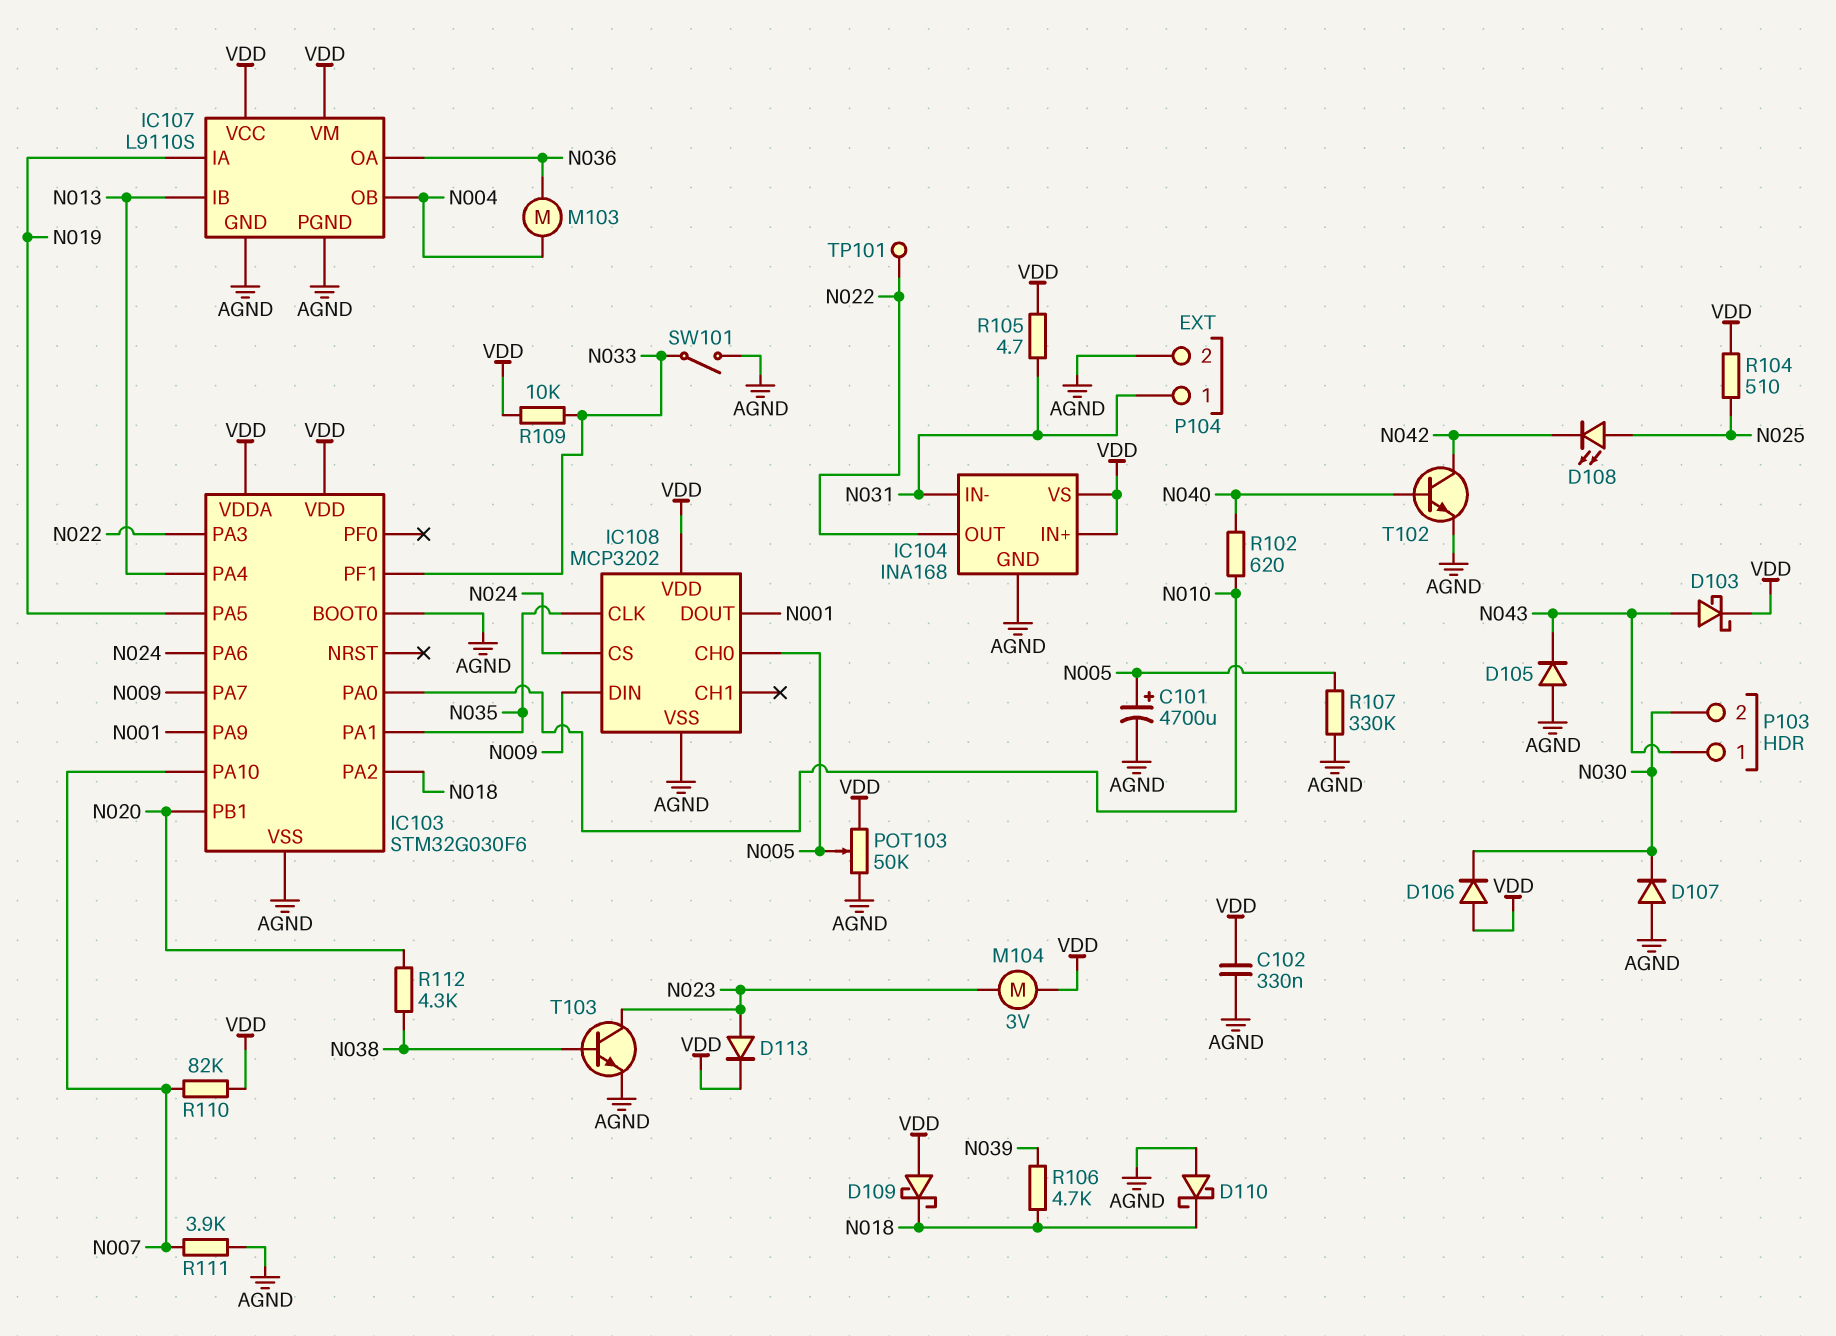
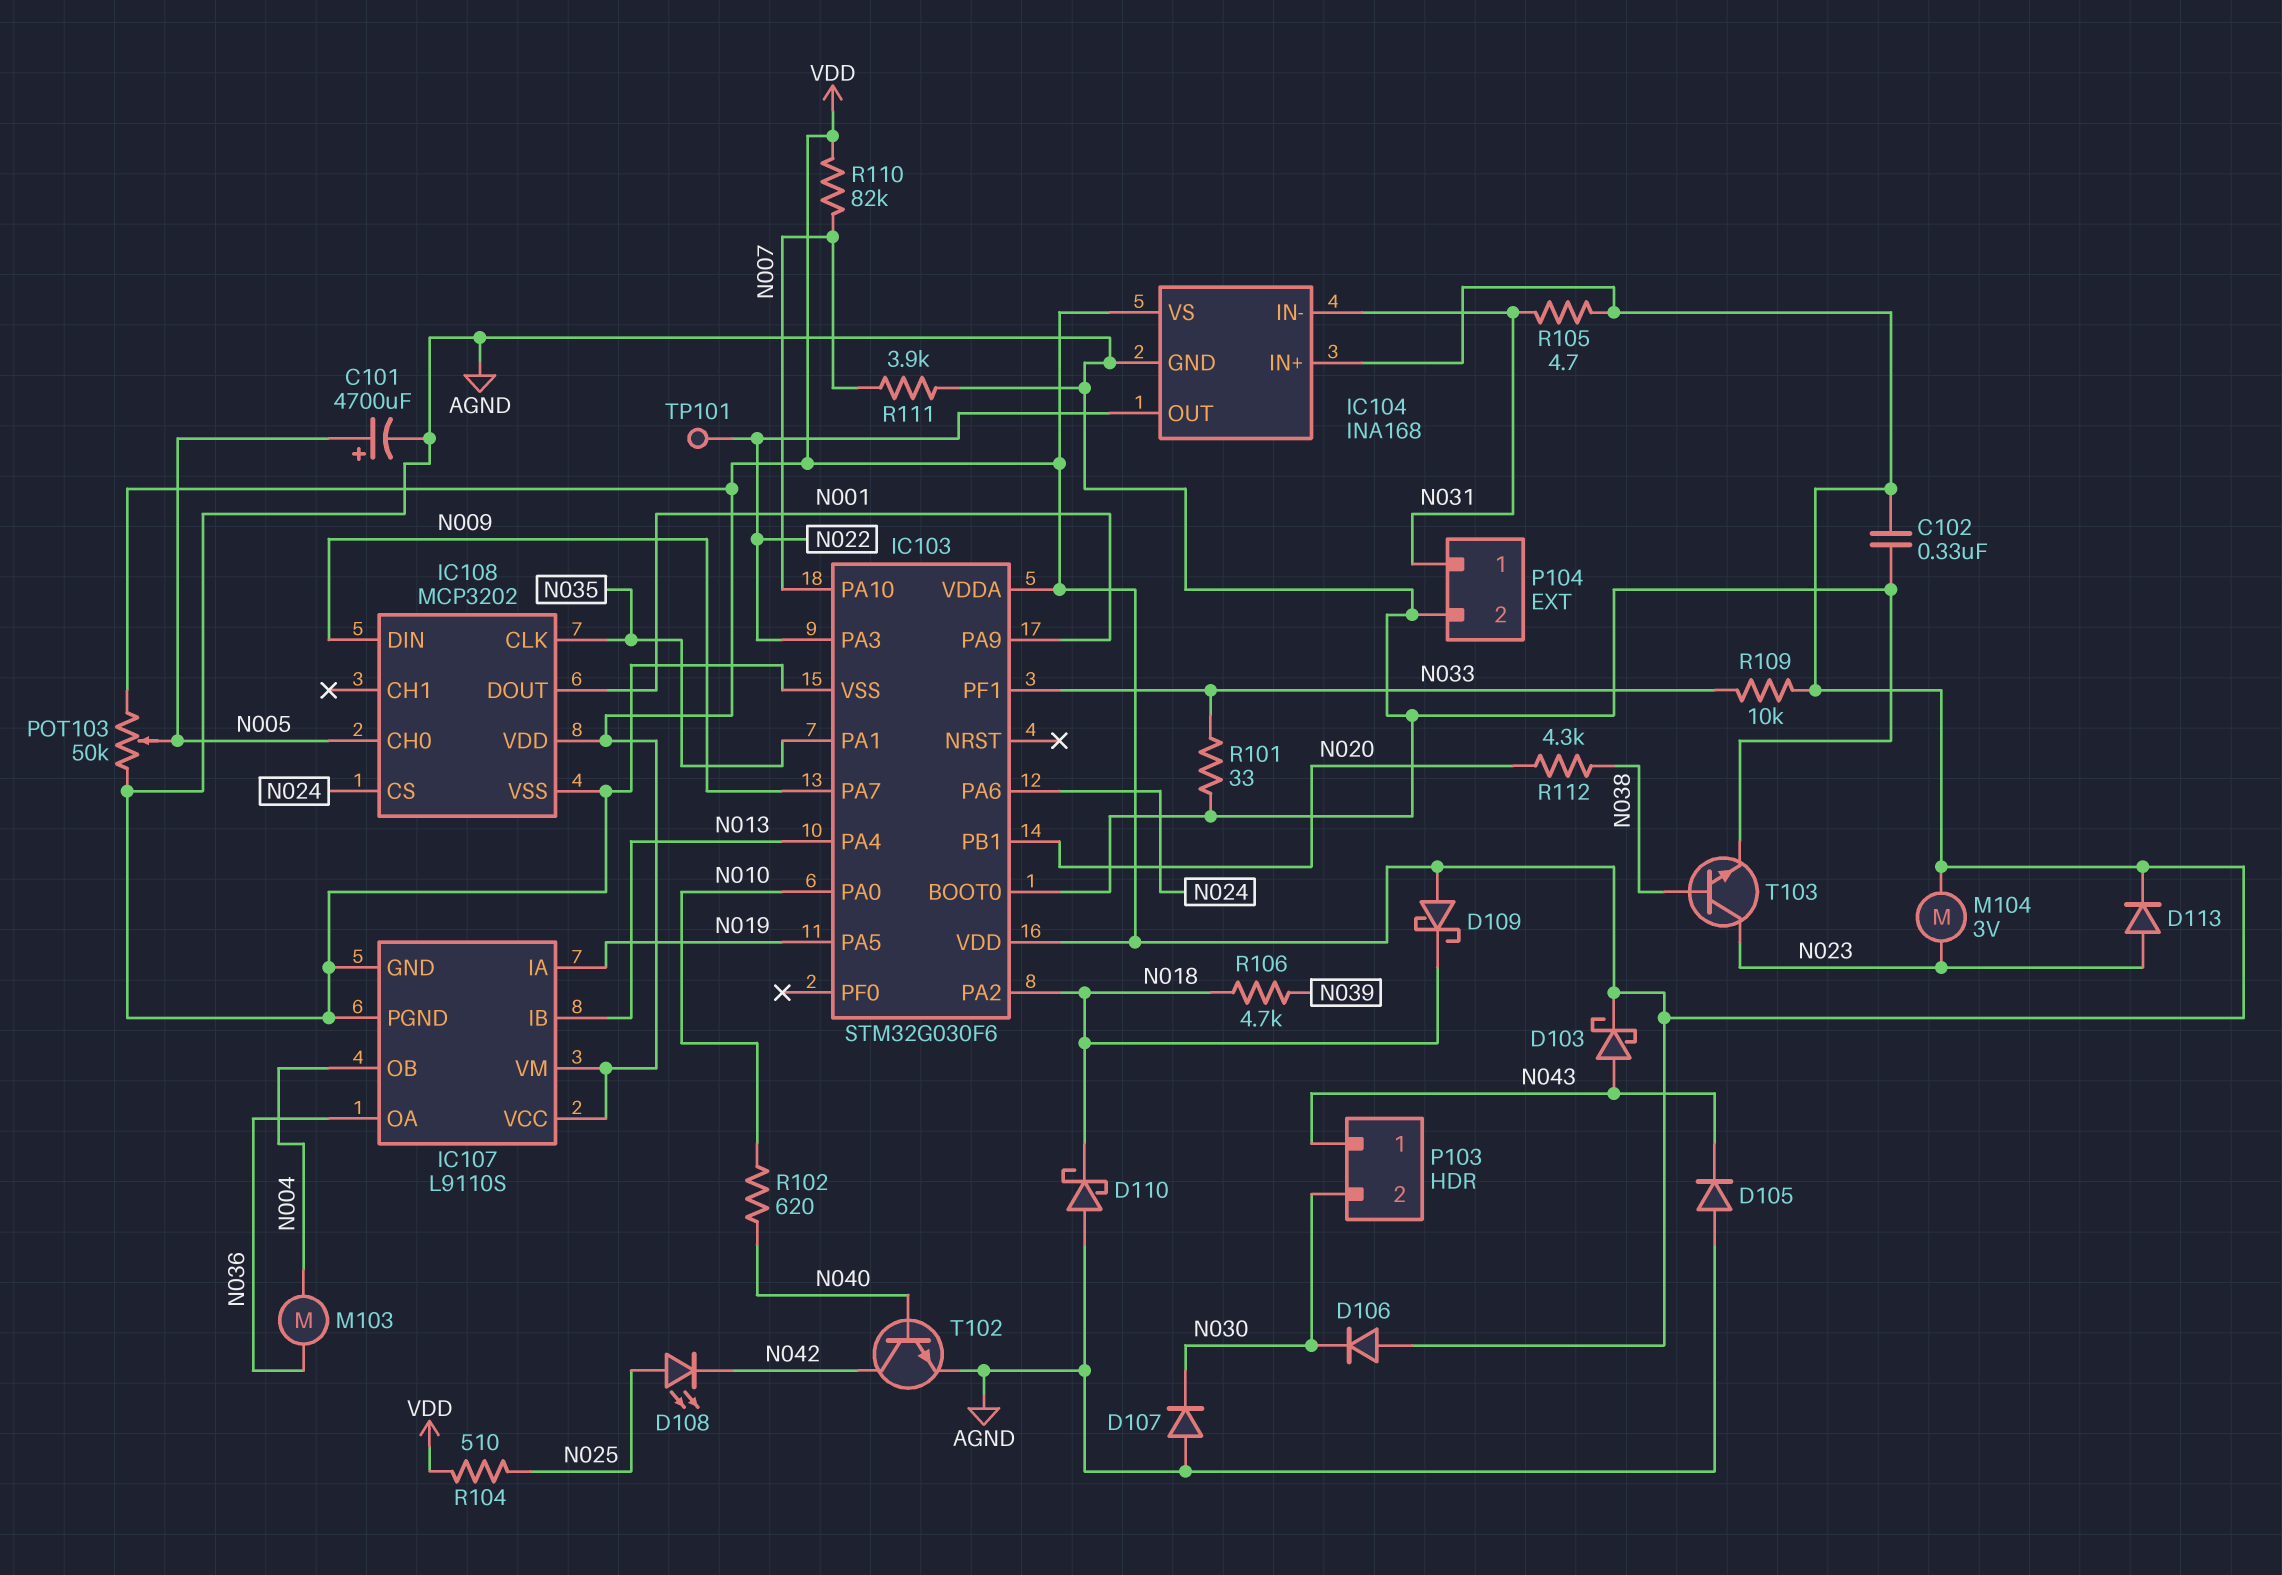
R101: none -> 33 (AGND, N033)
R107: 330k (AGND, N005) -> none
SW101: switch (AGND, N033) -> none

